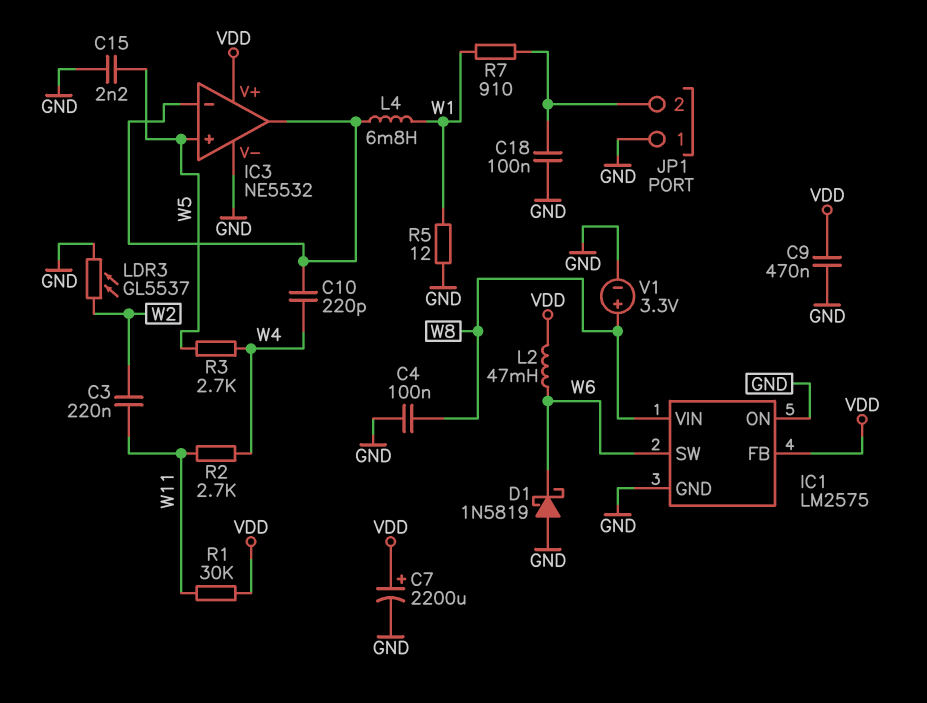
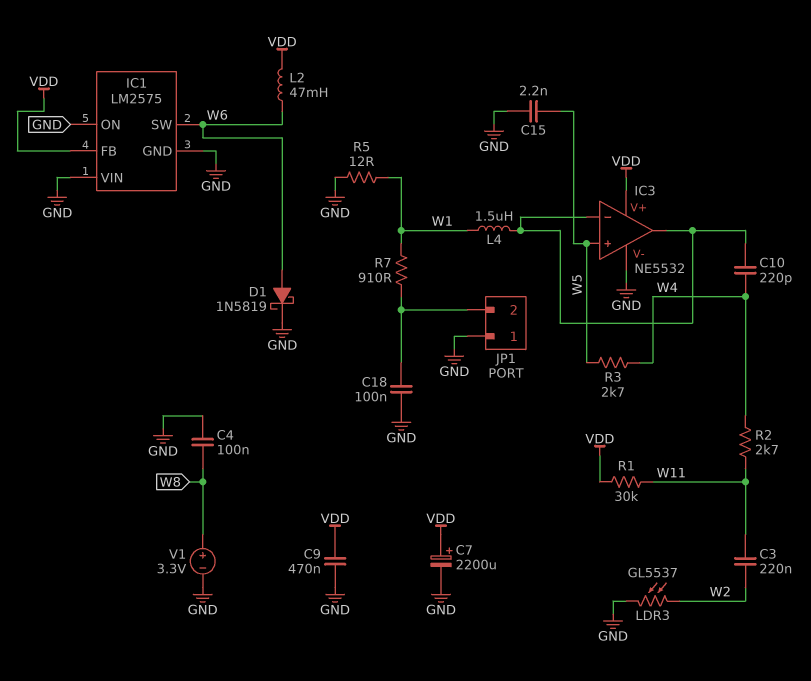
D1: schottky 1N5819 (A GND, K W6) -> schottky 1N5819 (A W6, K GND)
IC1 pin VIN: W8 -> GND
L4: 6.8mH (IC3/in-, W1) -> 1.5uH (IC3/in-, W1)

